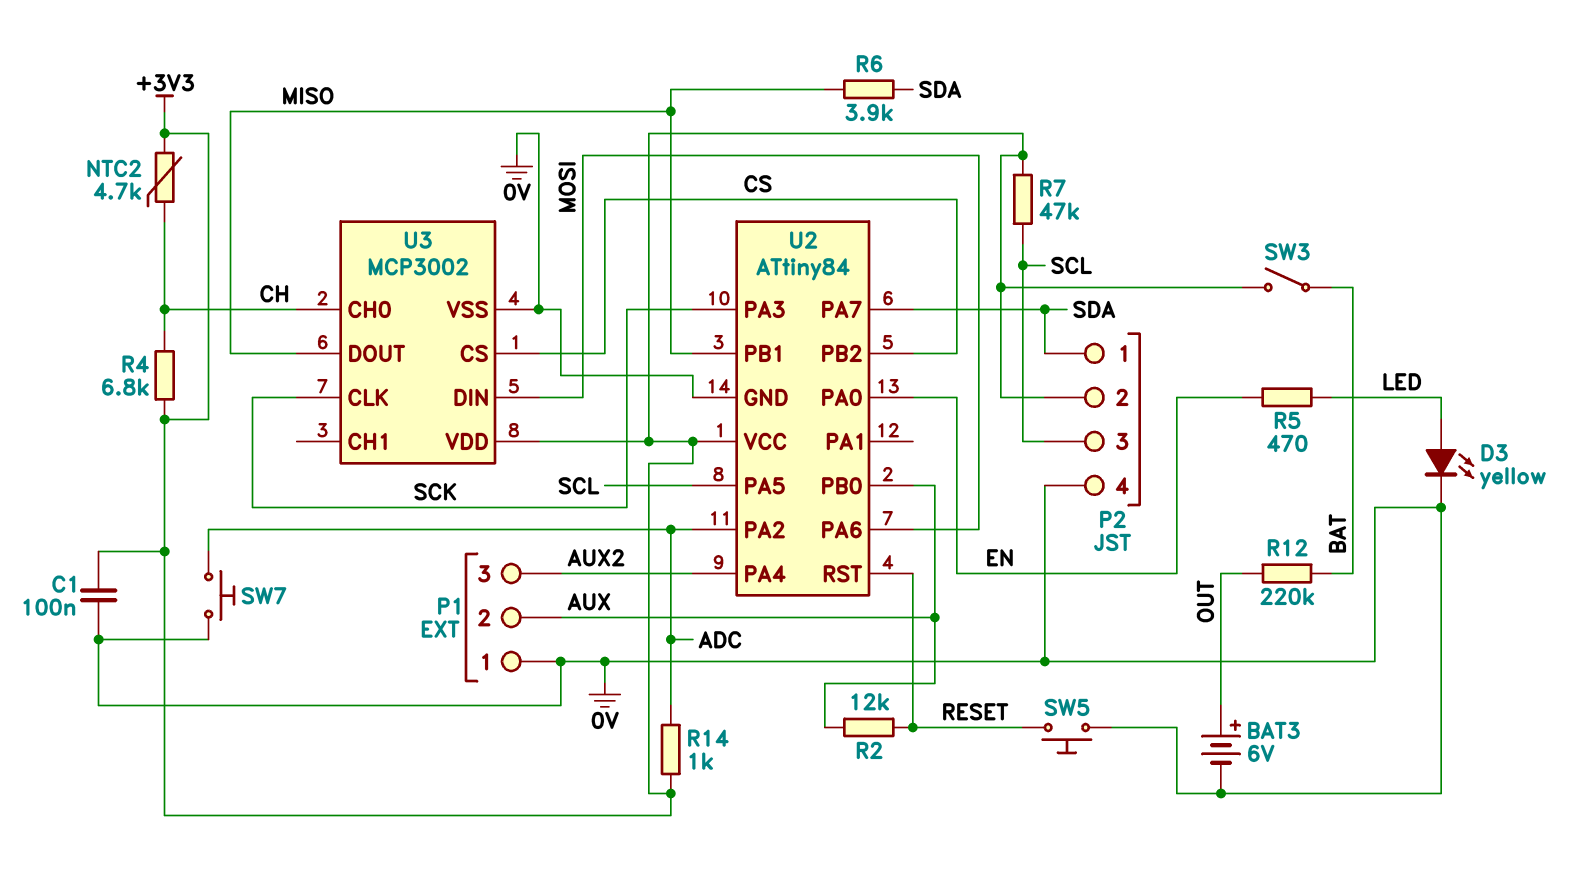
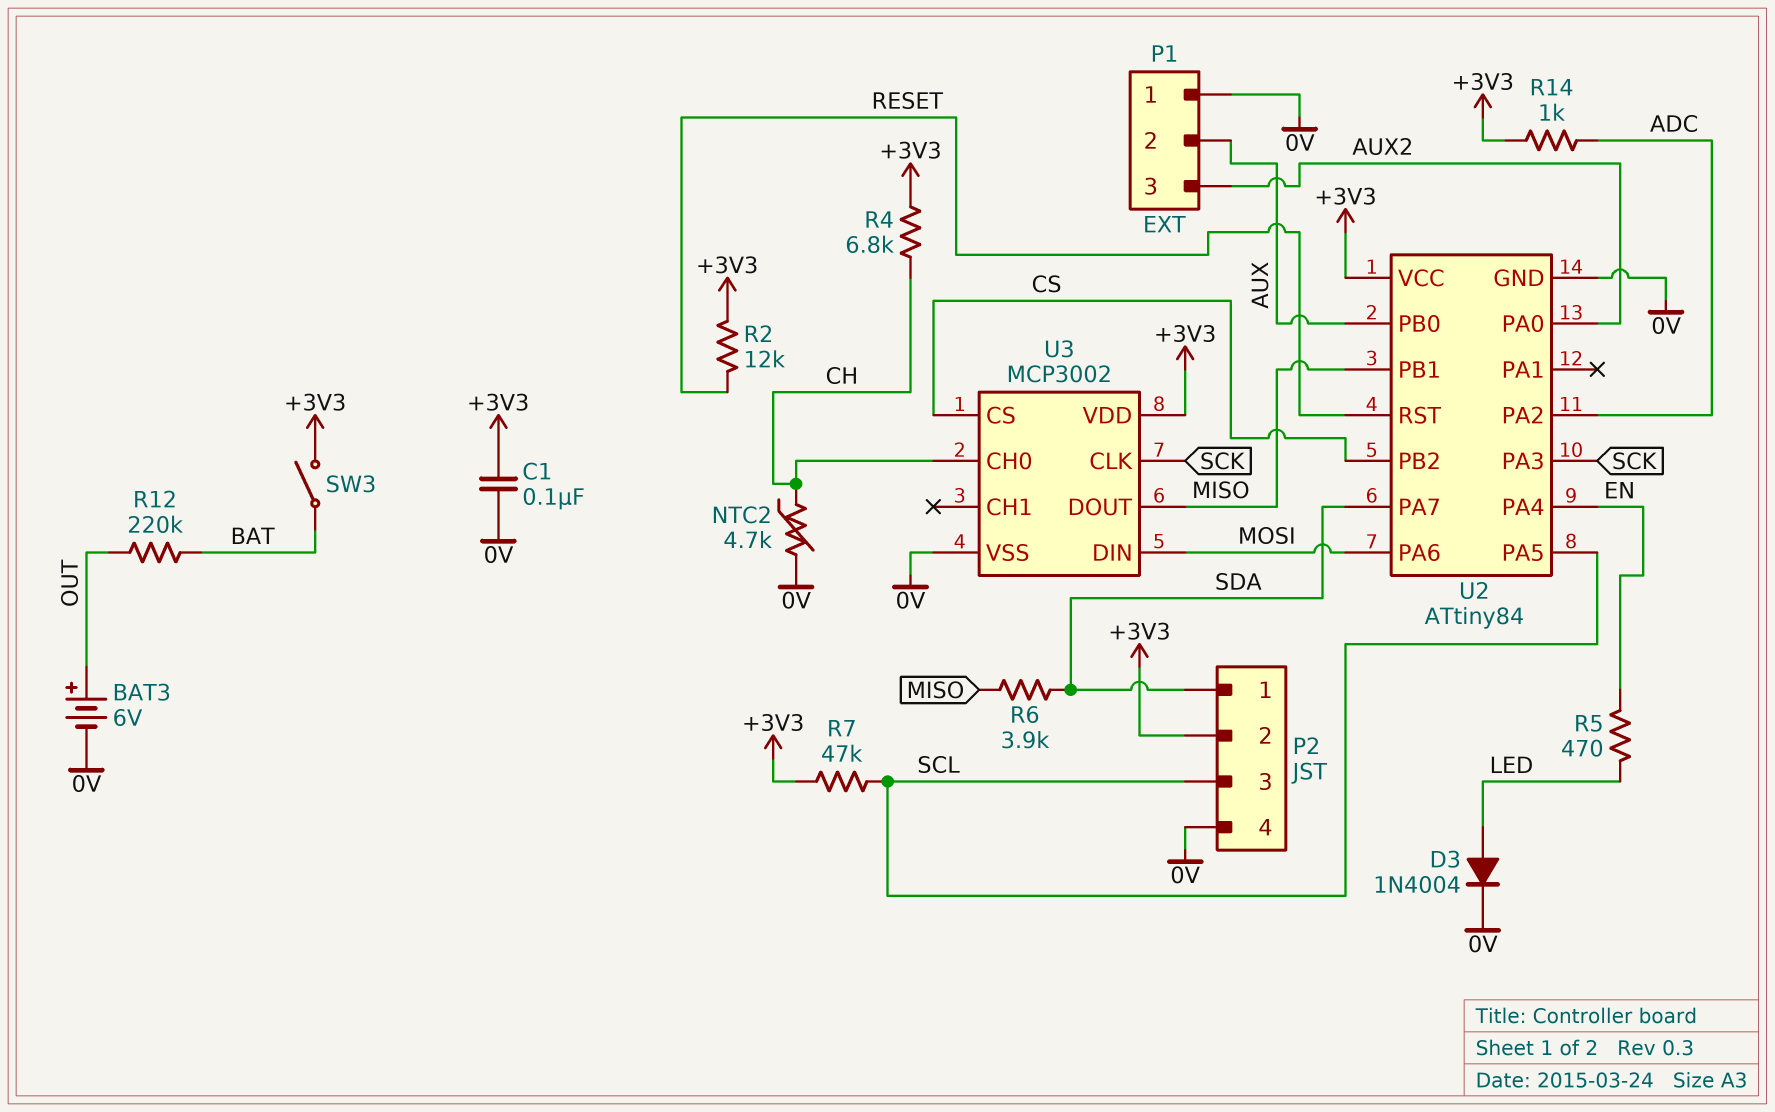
D3: LED yellow (A LED, K 0V) -> diode 1N4004 (A LED, K 0V)
NTC2: 4.7k (+3V3, CH) -> 4.7k (0V, CH)
R2: 12k (AUX, RESET) -> 12k (+3V3, RESET)
SW5: button (0V, RESET) -> none
SW7: button (0V, ADC) -> none
U2 pin PA0: EN -> AUX2
U2 pin PA4: AUX2 -> EN

